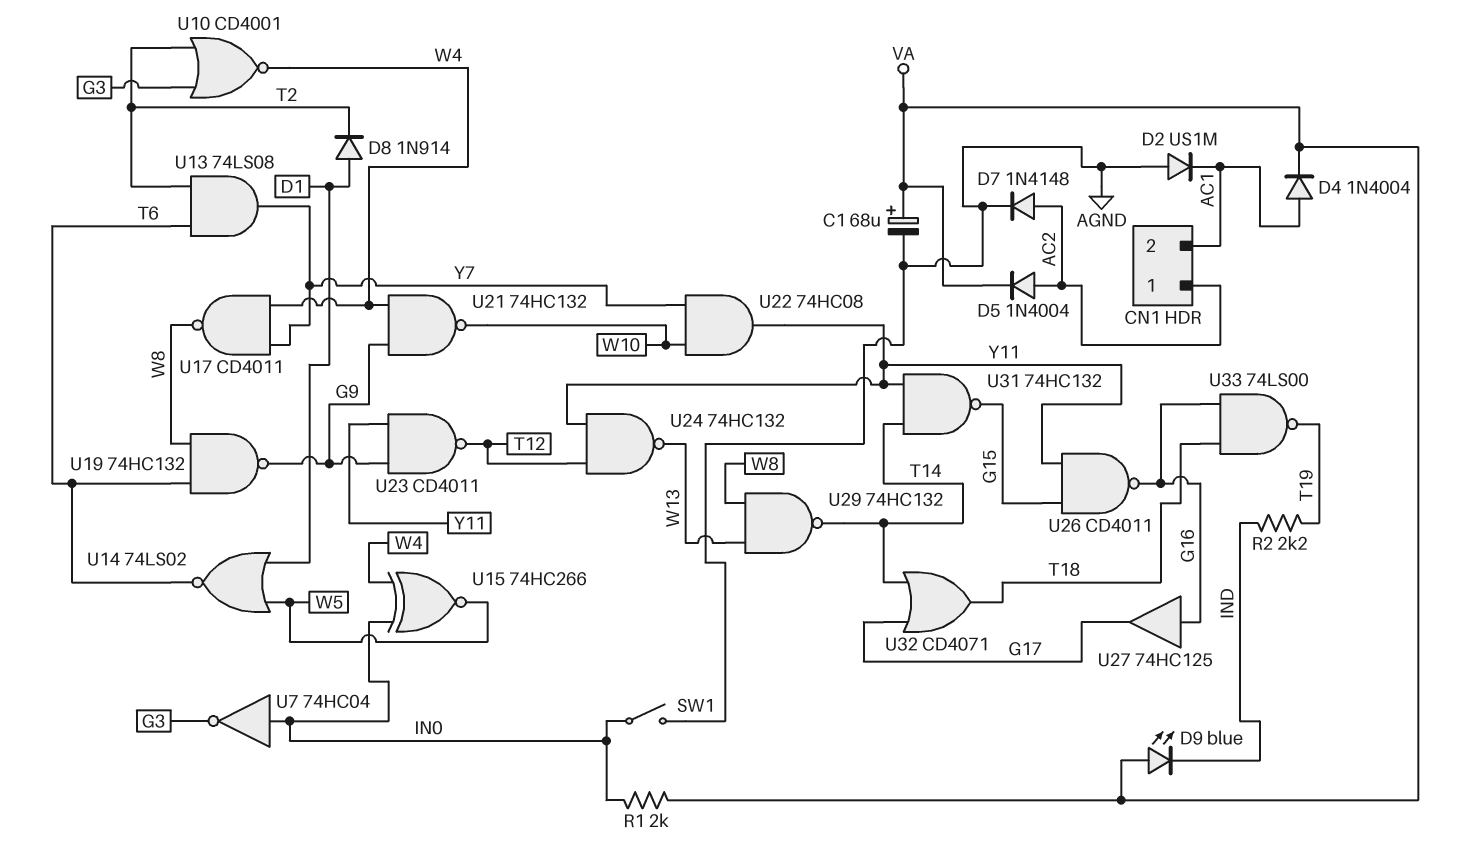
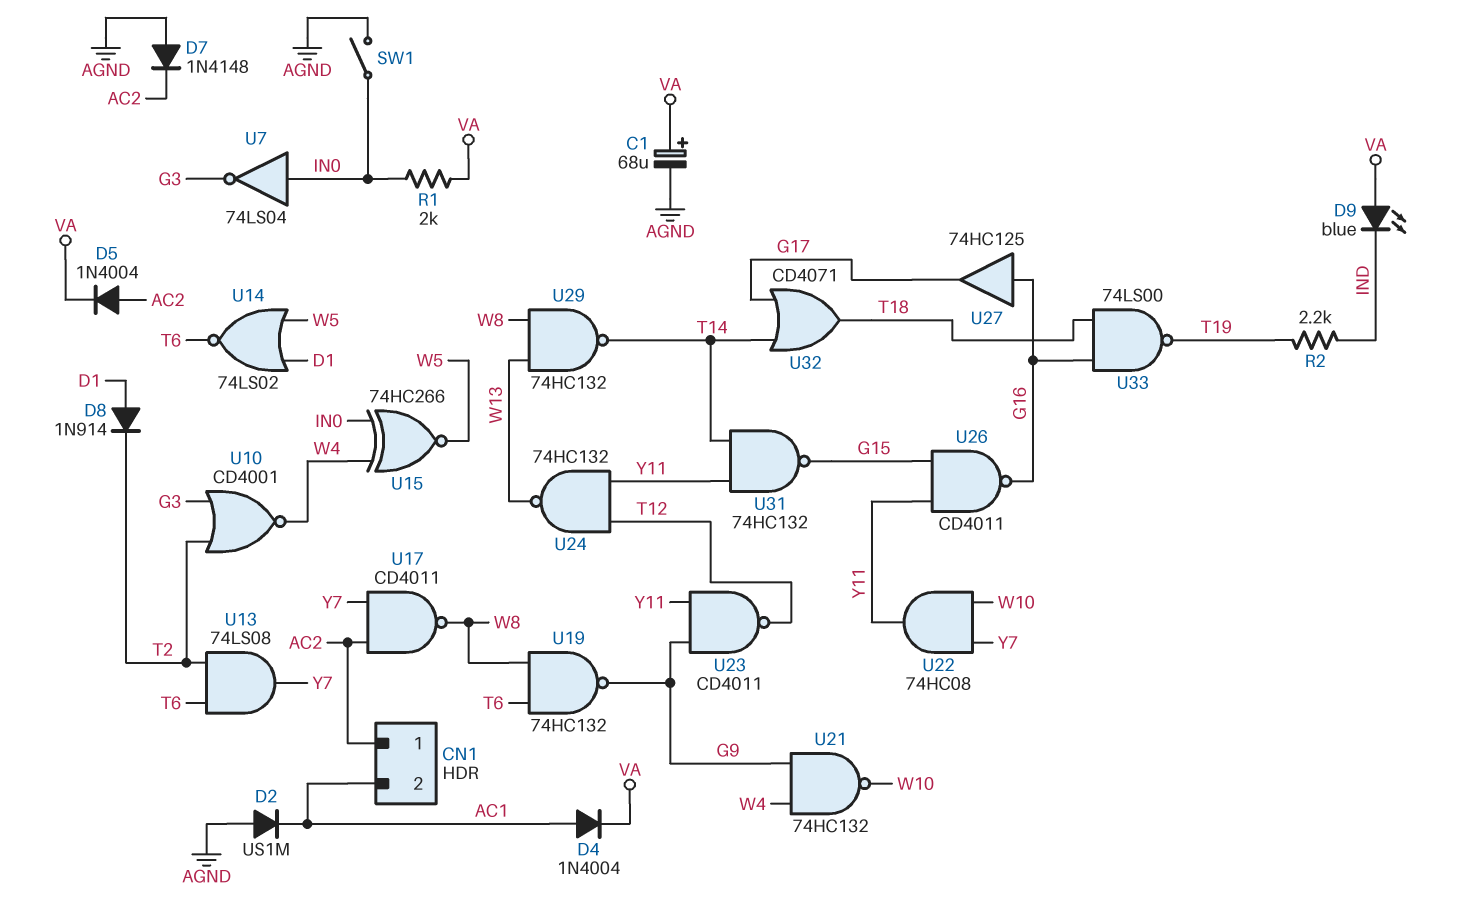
D7: diode 1N4148 (A AC2, K AGND) -> diode 1N4148 (A AGND, K AC2)
U7: NOT 74HC04 (in IN0, out G3) -> NOT 74LS04 (in IN0, out G3)
U17: NAND CD4011 (in W4, in Y7, out W8) -> NAND CD4011 (in AC2, in Y7, out W8)

